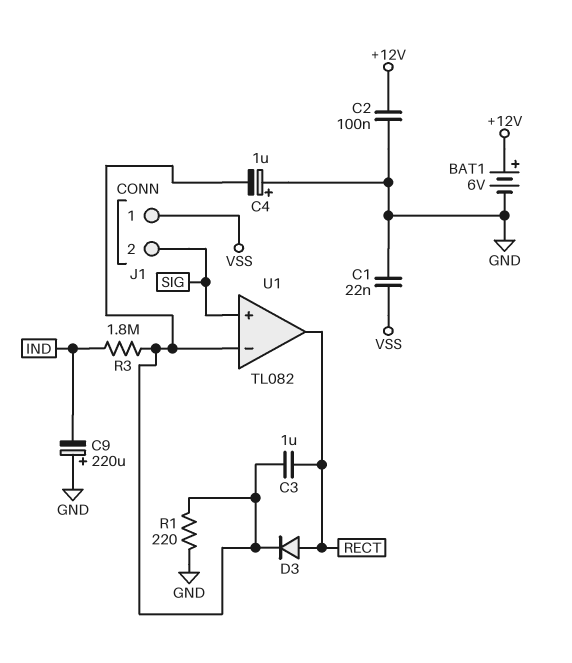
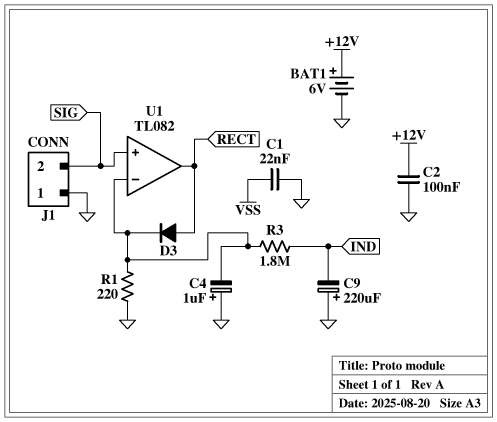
C3: 1uF (RECT, U1/in-) -> none
J1 pin 1: VSS -> GND

